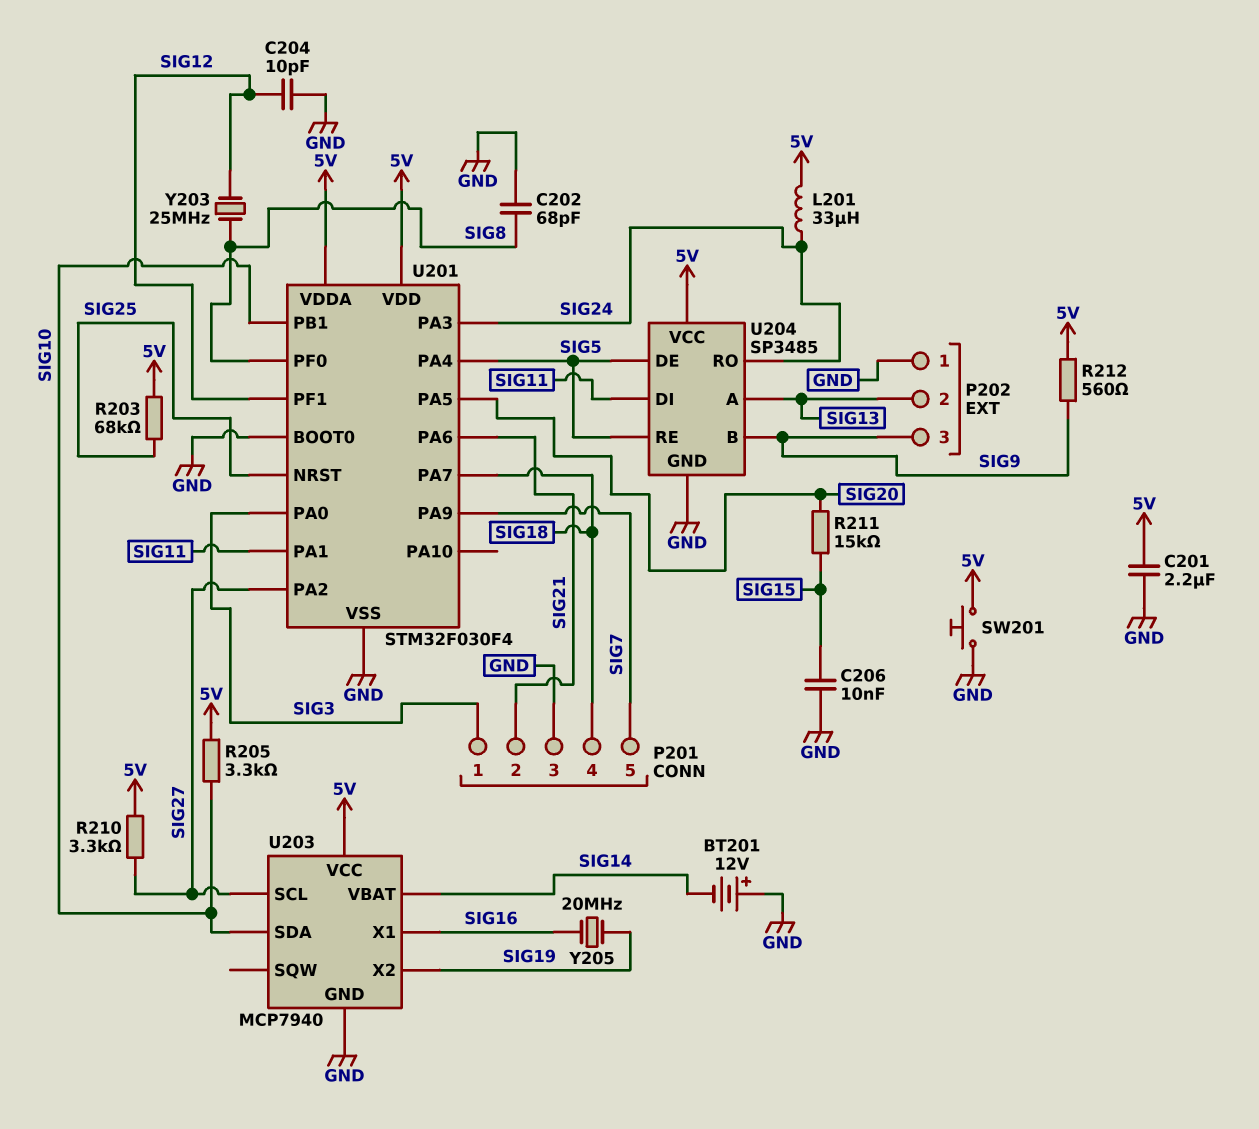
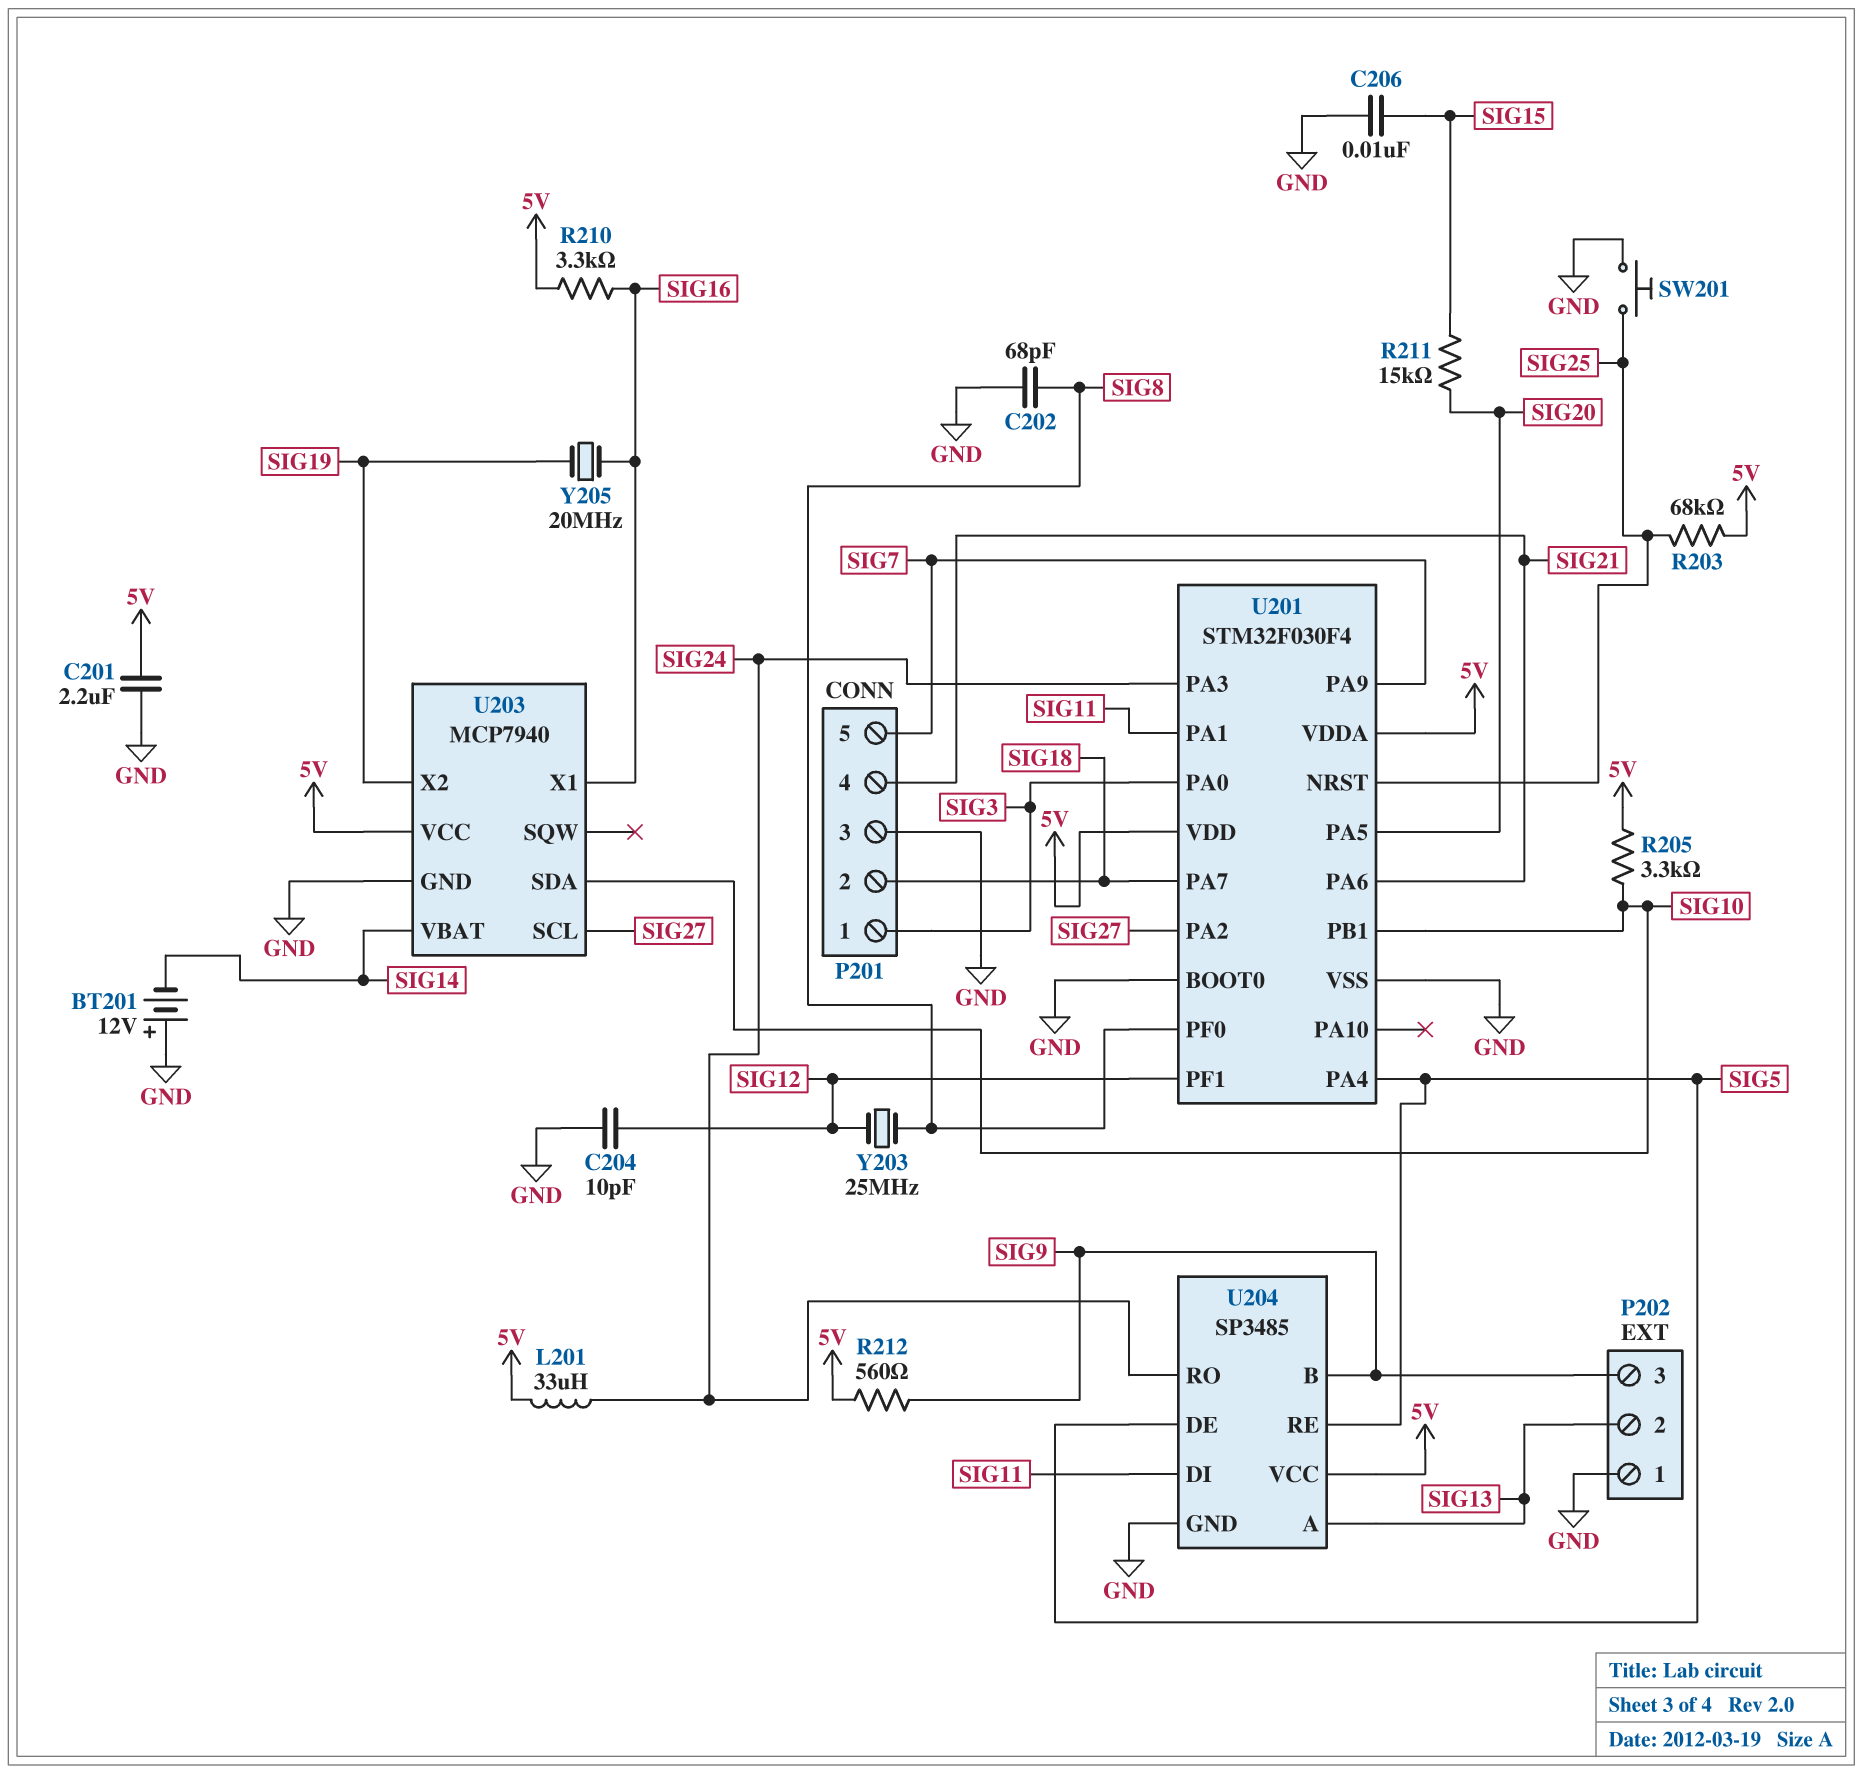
P201 pin 2: SIG21 -> SIG18
P201 pin 4: SIG18 -> SIG21
R210: 3.3k (5V, SIG27) -> 3.3k (5V, SIG16)
SW201: button (5V, GND) -> button (GND, SIG25)

